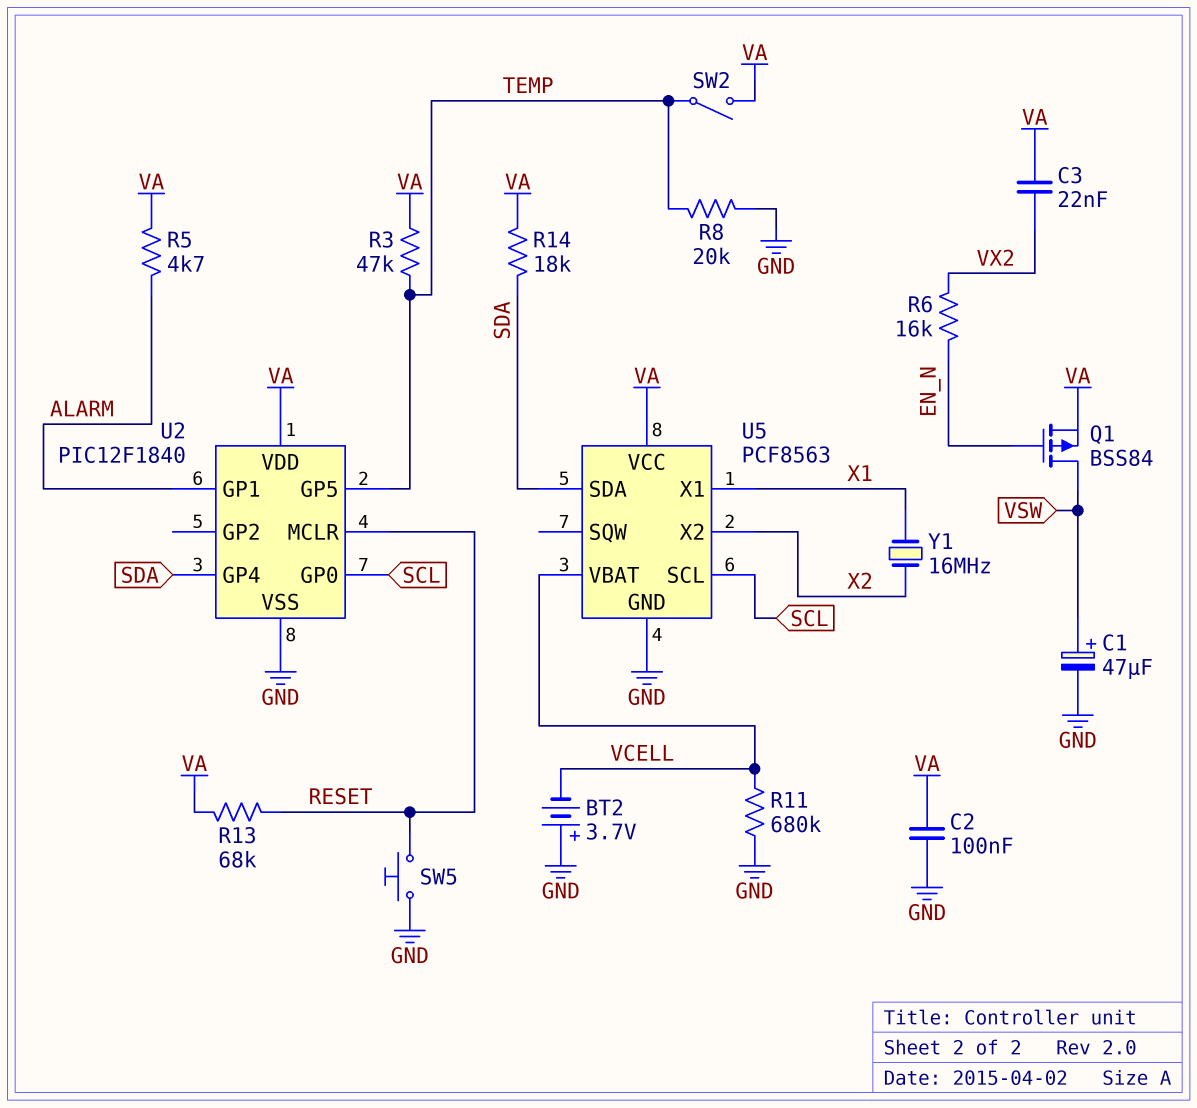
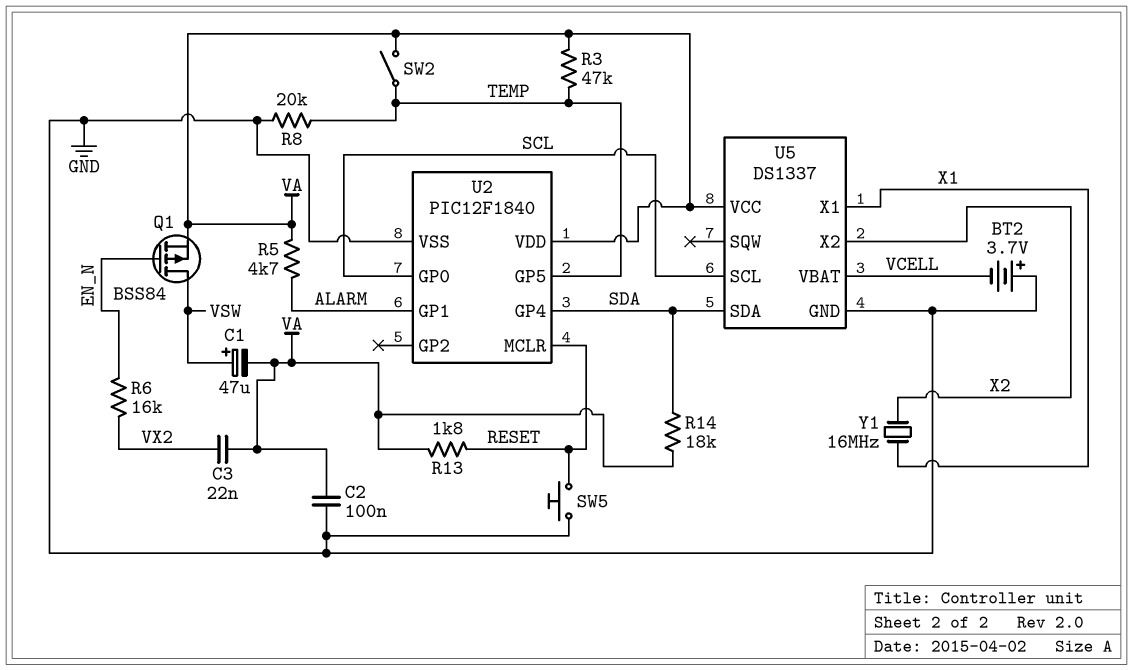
C1: 47uF (plus VSW, minus GND) -> 47uF (plus VSW, minus VA)
R11: 680k (GND, VCELL) -> none
R13: 68k (RESET, VA) -> 1.8k (RESET, VA)
U5: PCF8563 -> DS1337

